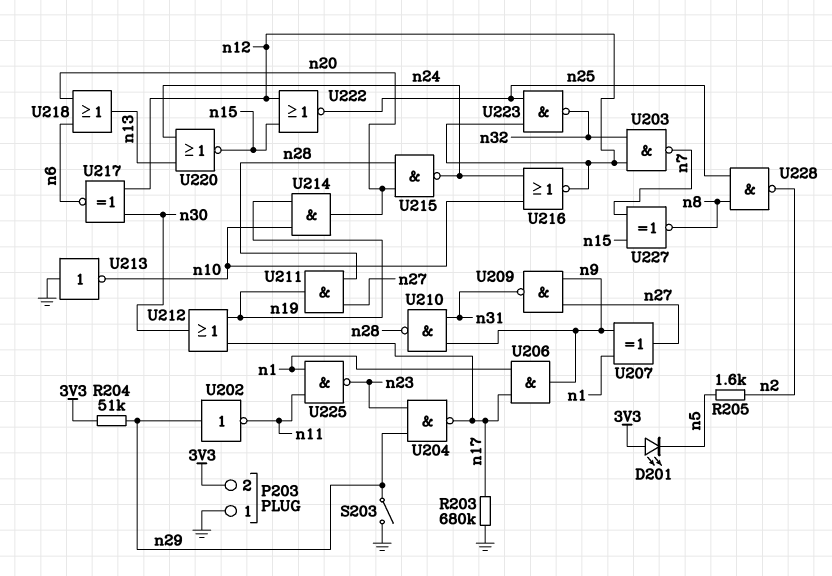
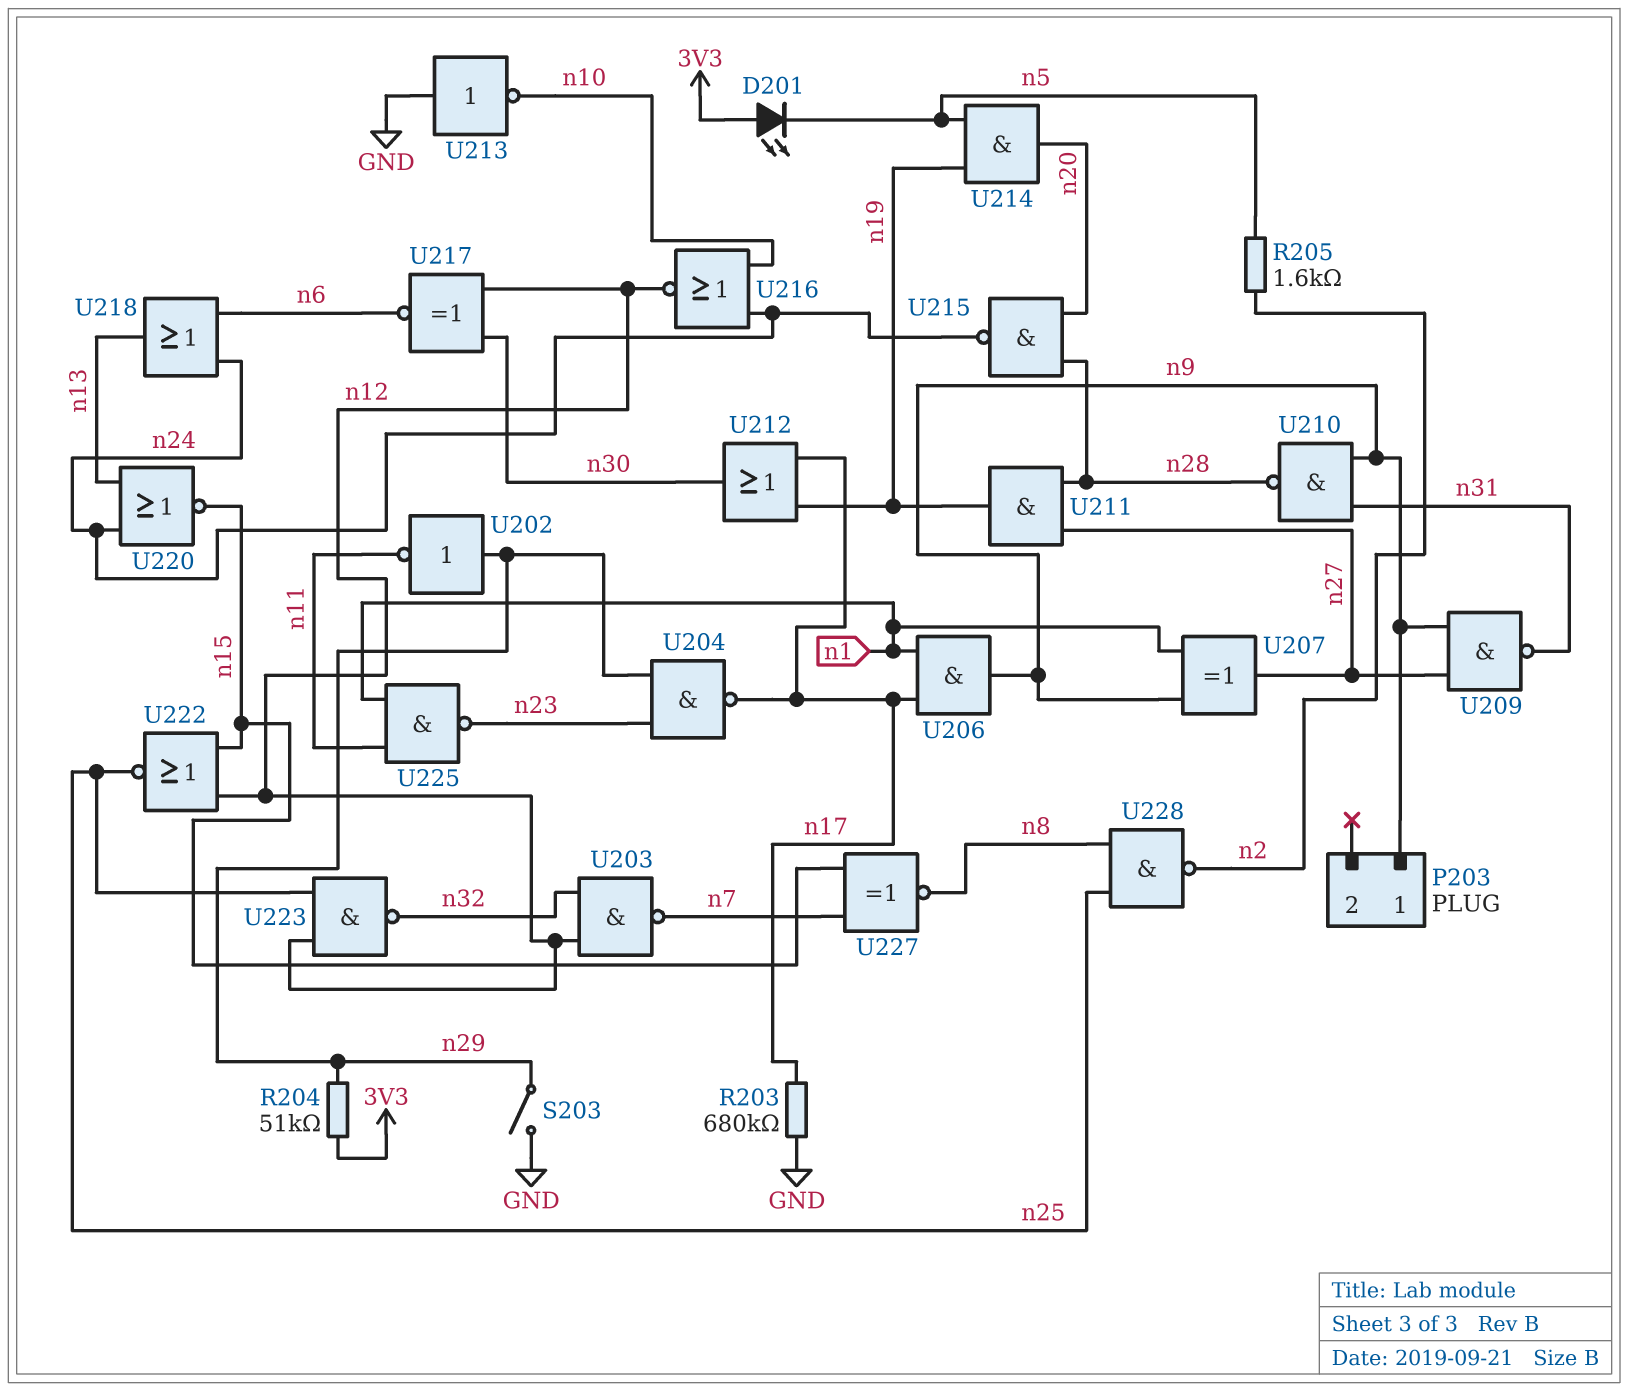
P203 pin 1: GND -> n9
P203 pin 2: 3V3 -> none
U214: AND (in n10, in n19, out n20) -> AND (in n5, in n19, out n20)
U218: OR (in n6, in n20, out n13) -> OR (in n6, in n24, out n13)

